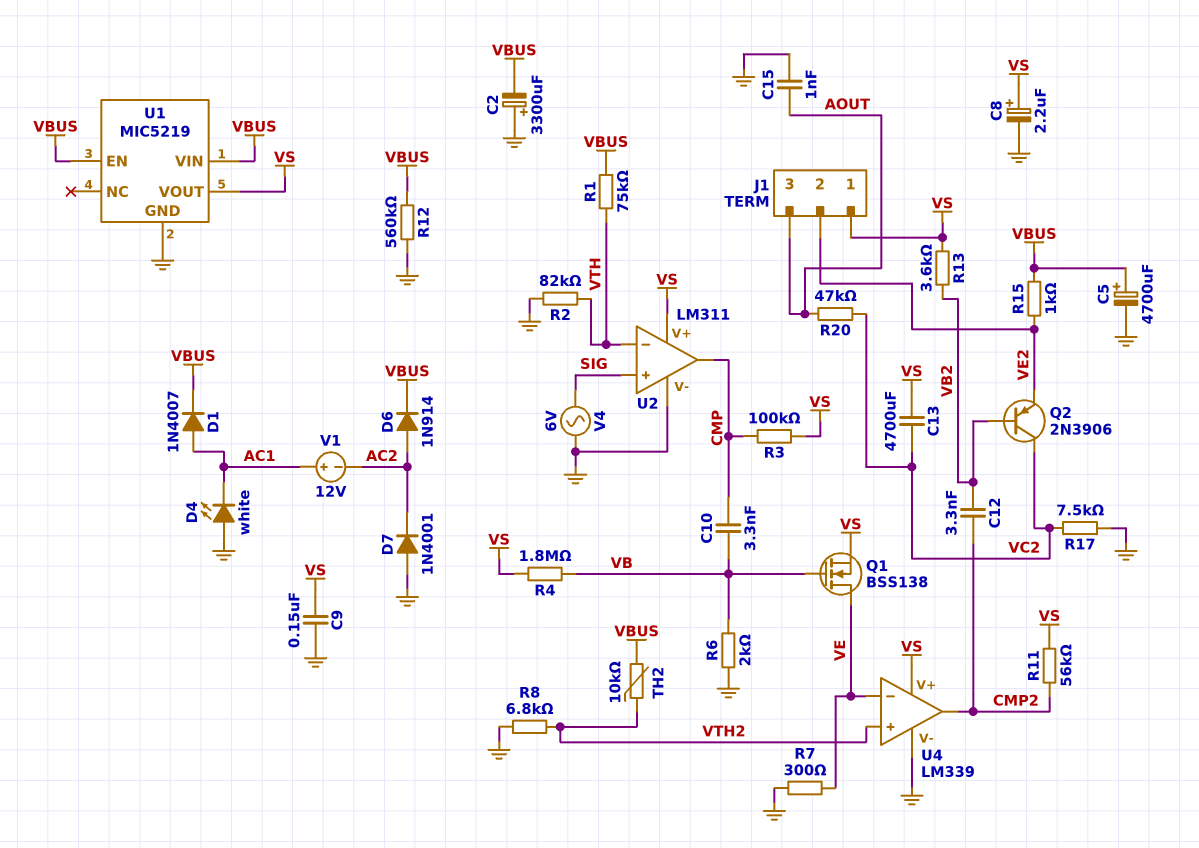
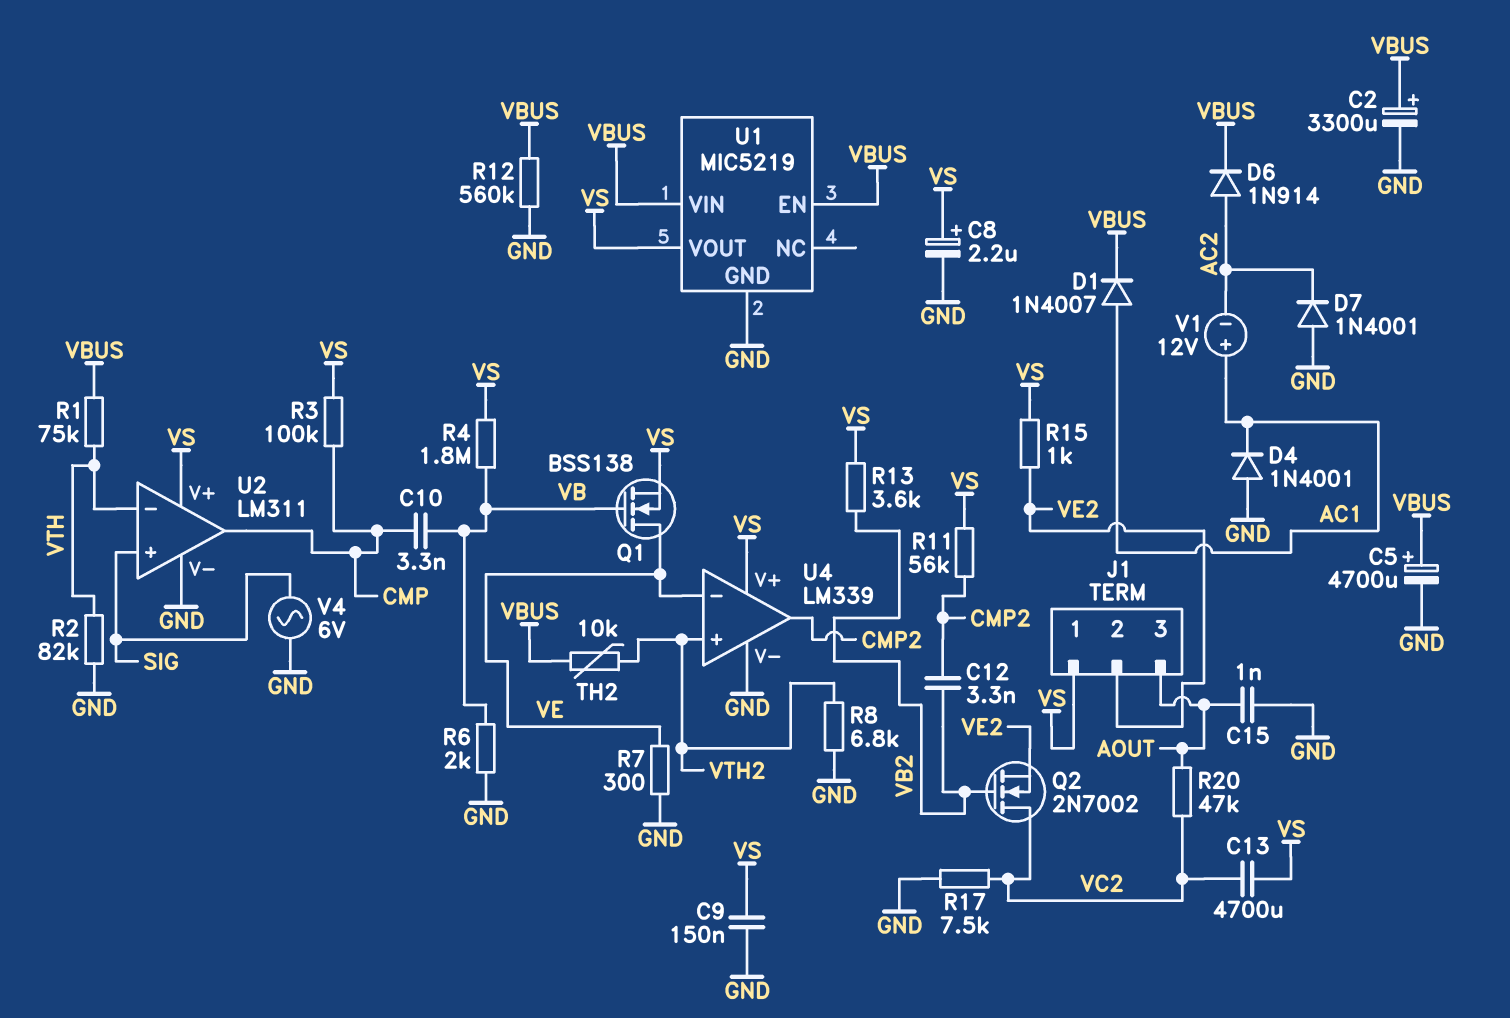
C2: 3300uF (plus GND, minus VBUS) -> 3300uF (plus VBUS, minus GND)
D4: LED white (A GND, K AC1) -> diode 1N4001 (A GND, K AC1)
Q2: PNP 2N3906 (B VB2, C VC2, E VE2) -> NMOS 2N7002 (G VB2, D VC2, S VE2)
R15: 1k (VBUS, VE2) -> 1k (VE2, VS)

